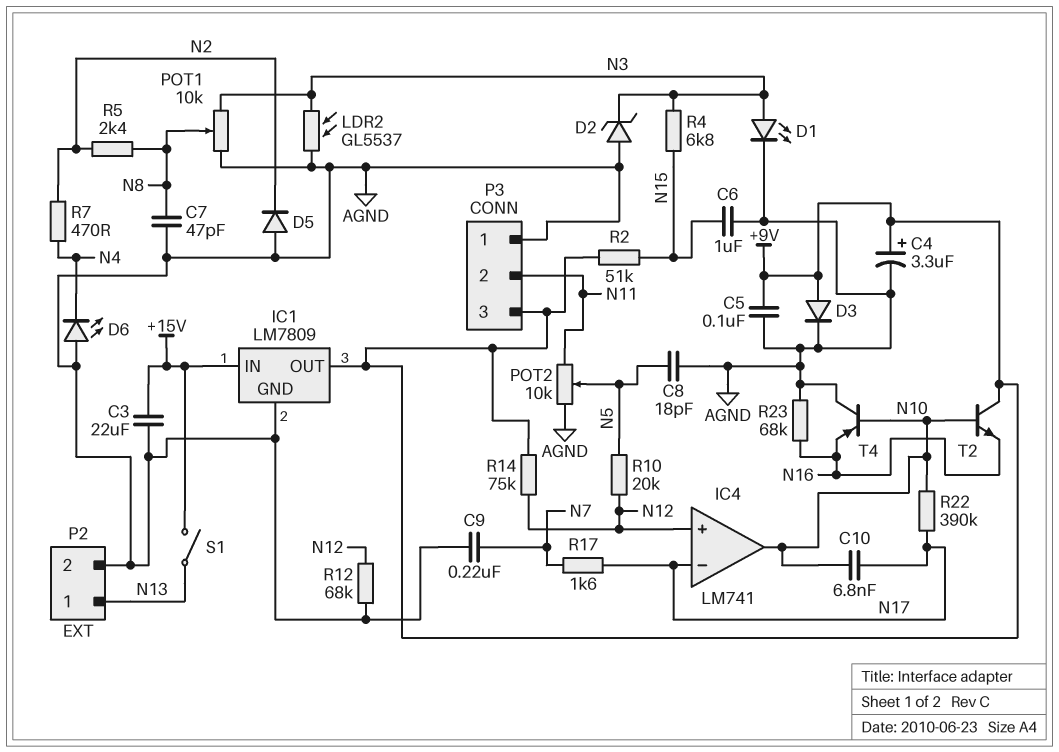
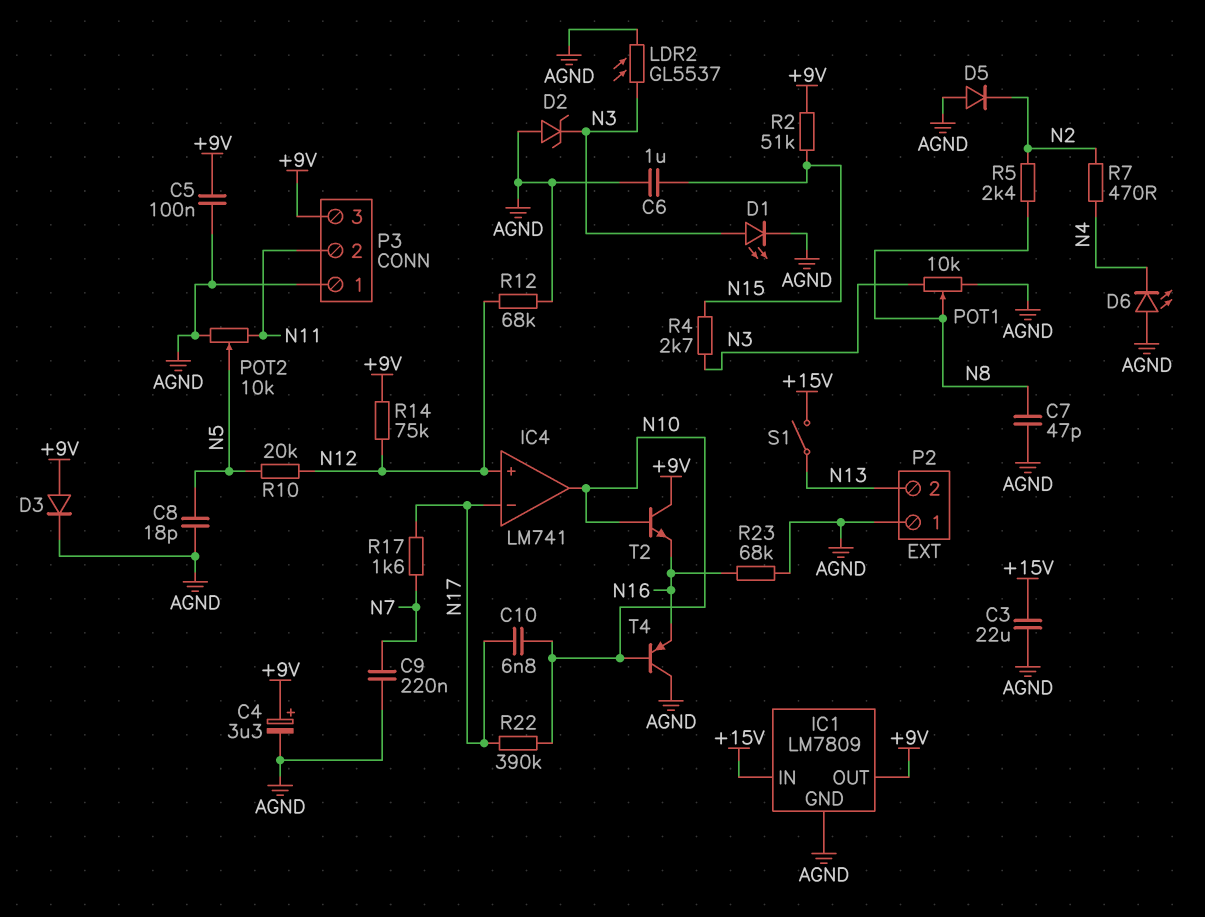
P2 pin 1: N13 -> AGND
P2 pin 2: AGND -> N13
R4: 6.8k (N3, N15) -> 2.7k (N3, N15)

